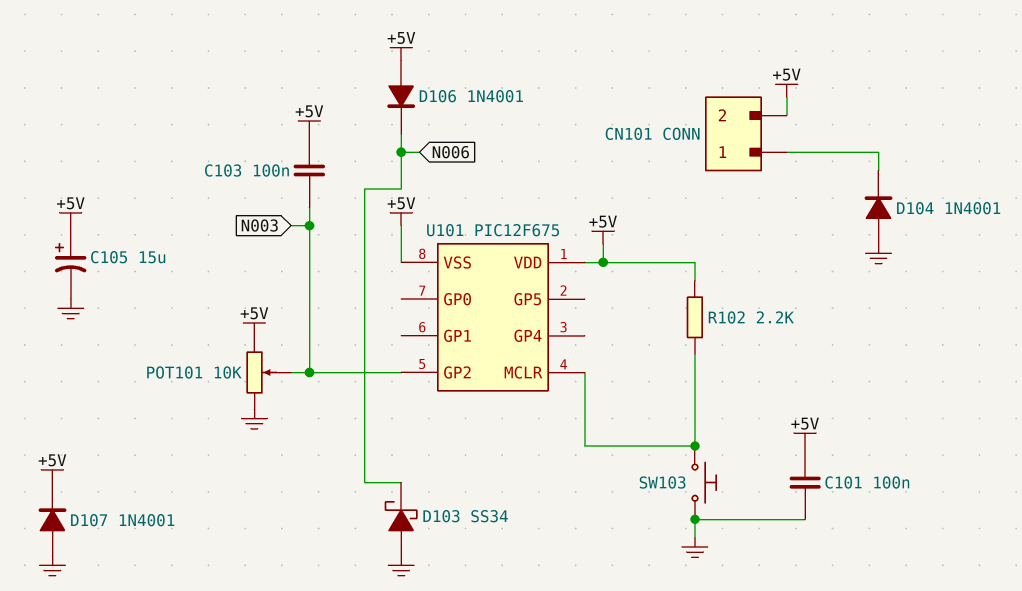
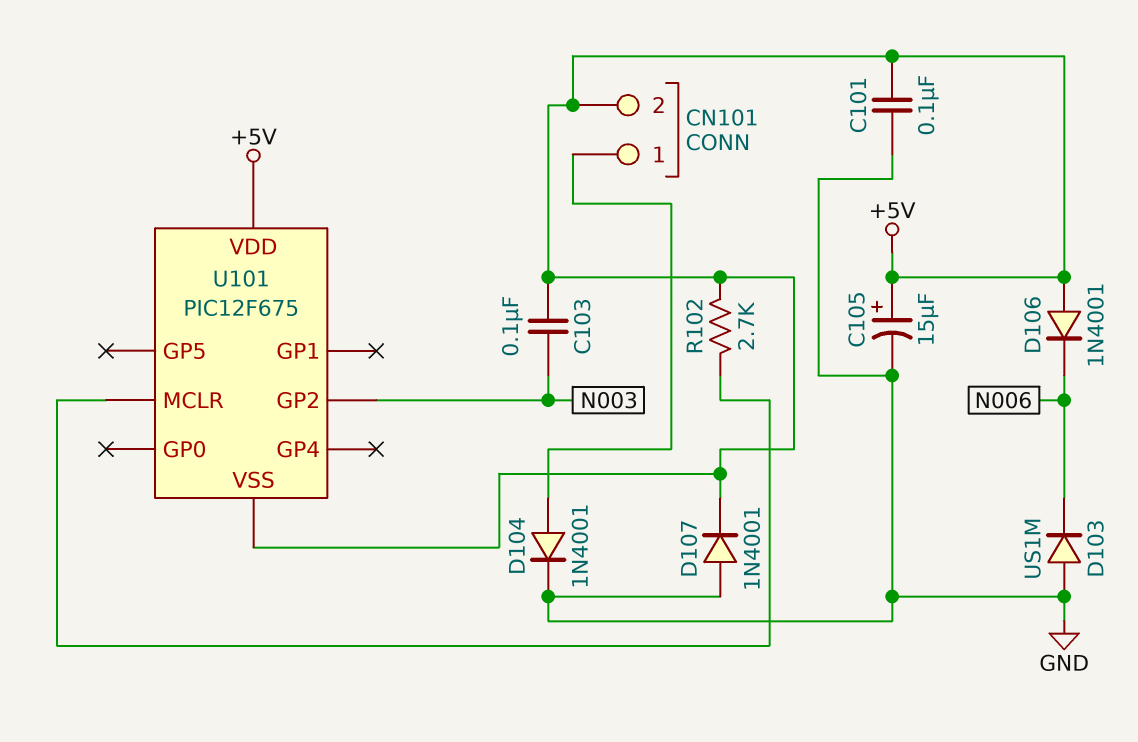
D103: schottky SS34 (A GND, K N006) -> diode US1M (A GND, K N006)
D104: diode 1N4001 (A GND, K CN101/1) -> diode 1N4001 (A CN101/1, K GND)
POT101: 10k (+5V, GND, wiper N003) -> none
R102: 2.2k (+5V, U101/MCLR) -> 2.7k (+5V, U101/MCLR)
SW103: button (GND, U101/MCLR) -> none

